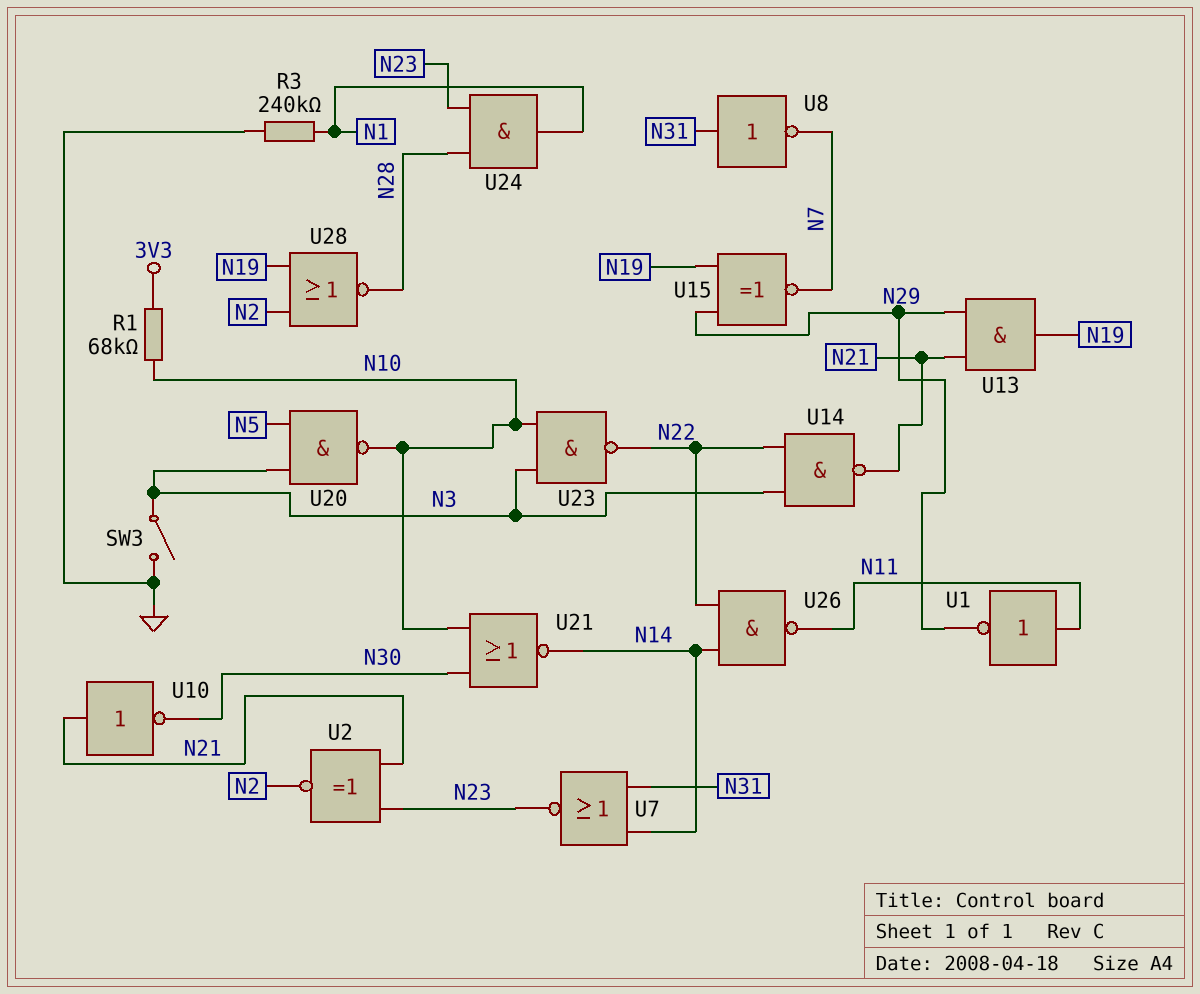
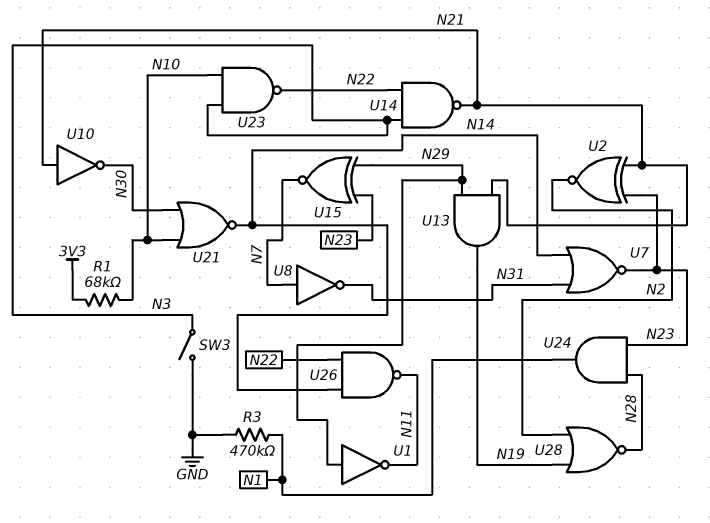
R3: 240k (GND, N1) -> 470k (GND, N1)
U1: NOT (in N11, out N29) -> NOT (in N29, out N11)
U8: NOT (in N31, out N7) -> NOT (in N7, out N31)
U15: XNOR (in N19, in N29, out N7) -> XNOR (in N23, in N29, out N7)
U20: NAND (in N3, in N5, out N10) -> none

